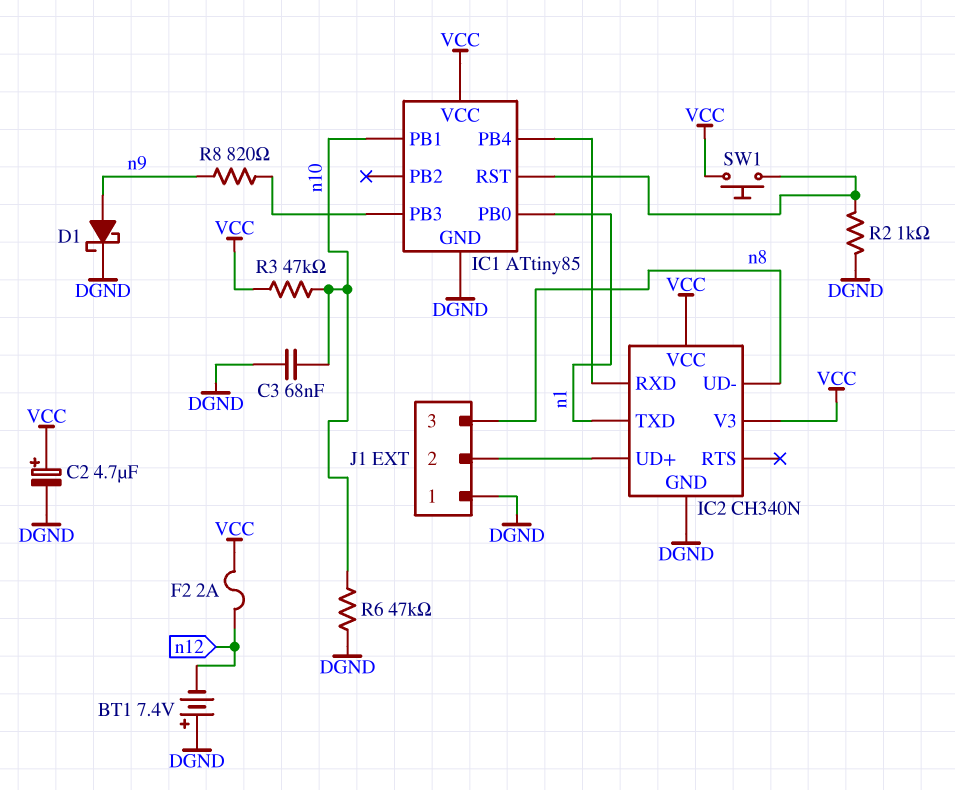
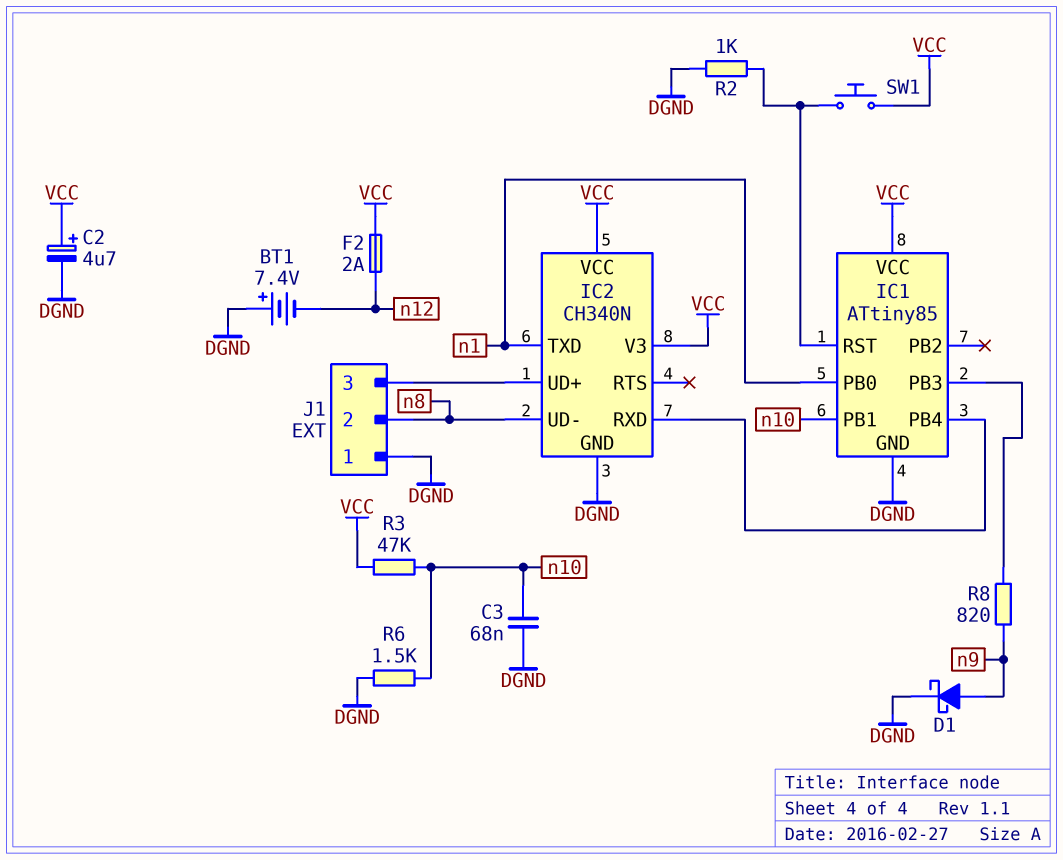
J1 pin 2: IC2/UD+ -> n8
J1 pin 3: n8 -> IC2/UD+
R6: 47k (DGND, n10) -> 1.5k (DGND, n10)

